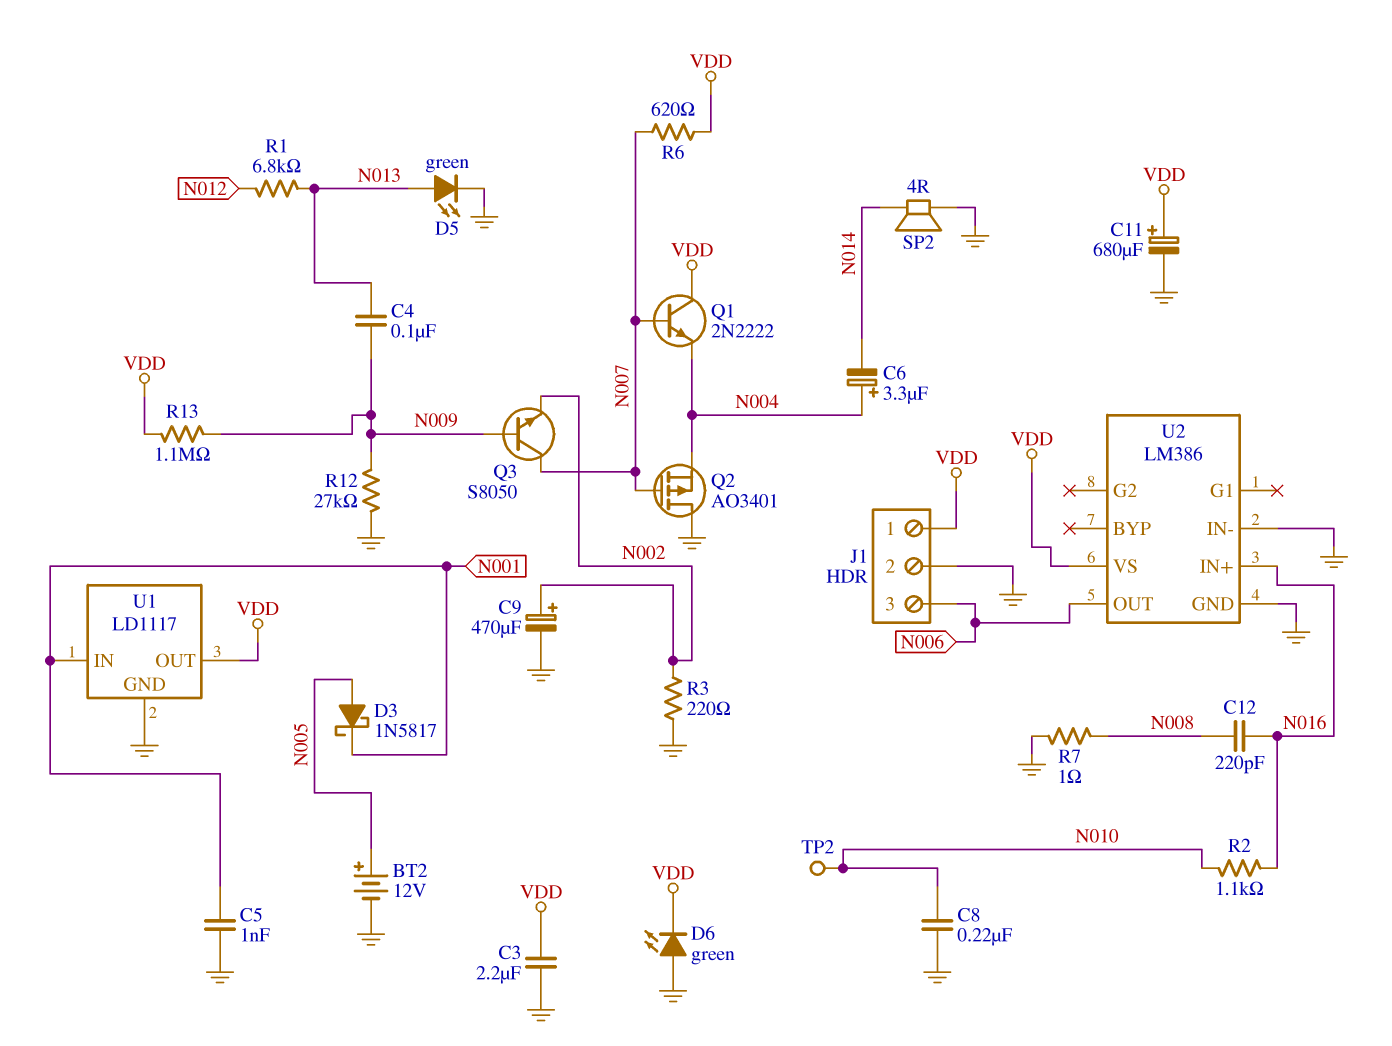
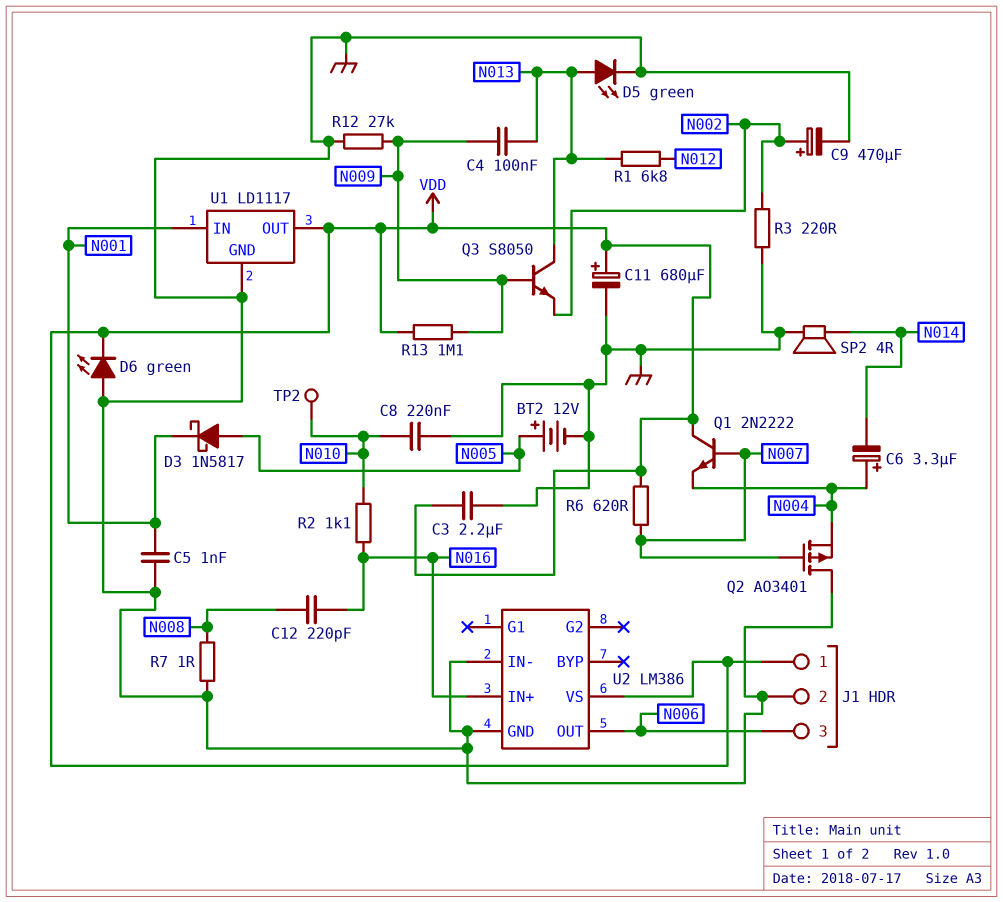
Q3: NPN S8050 (B N009, C N007, E N002) -> NPN S8050 (B N009, C N013, E N002)

